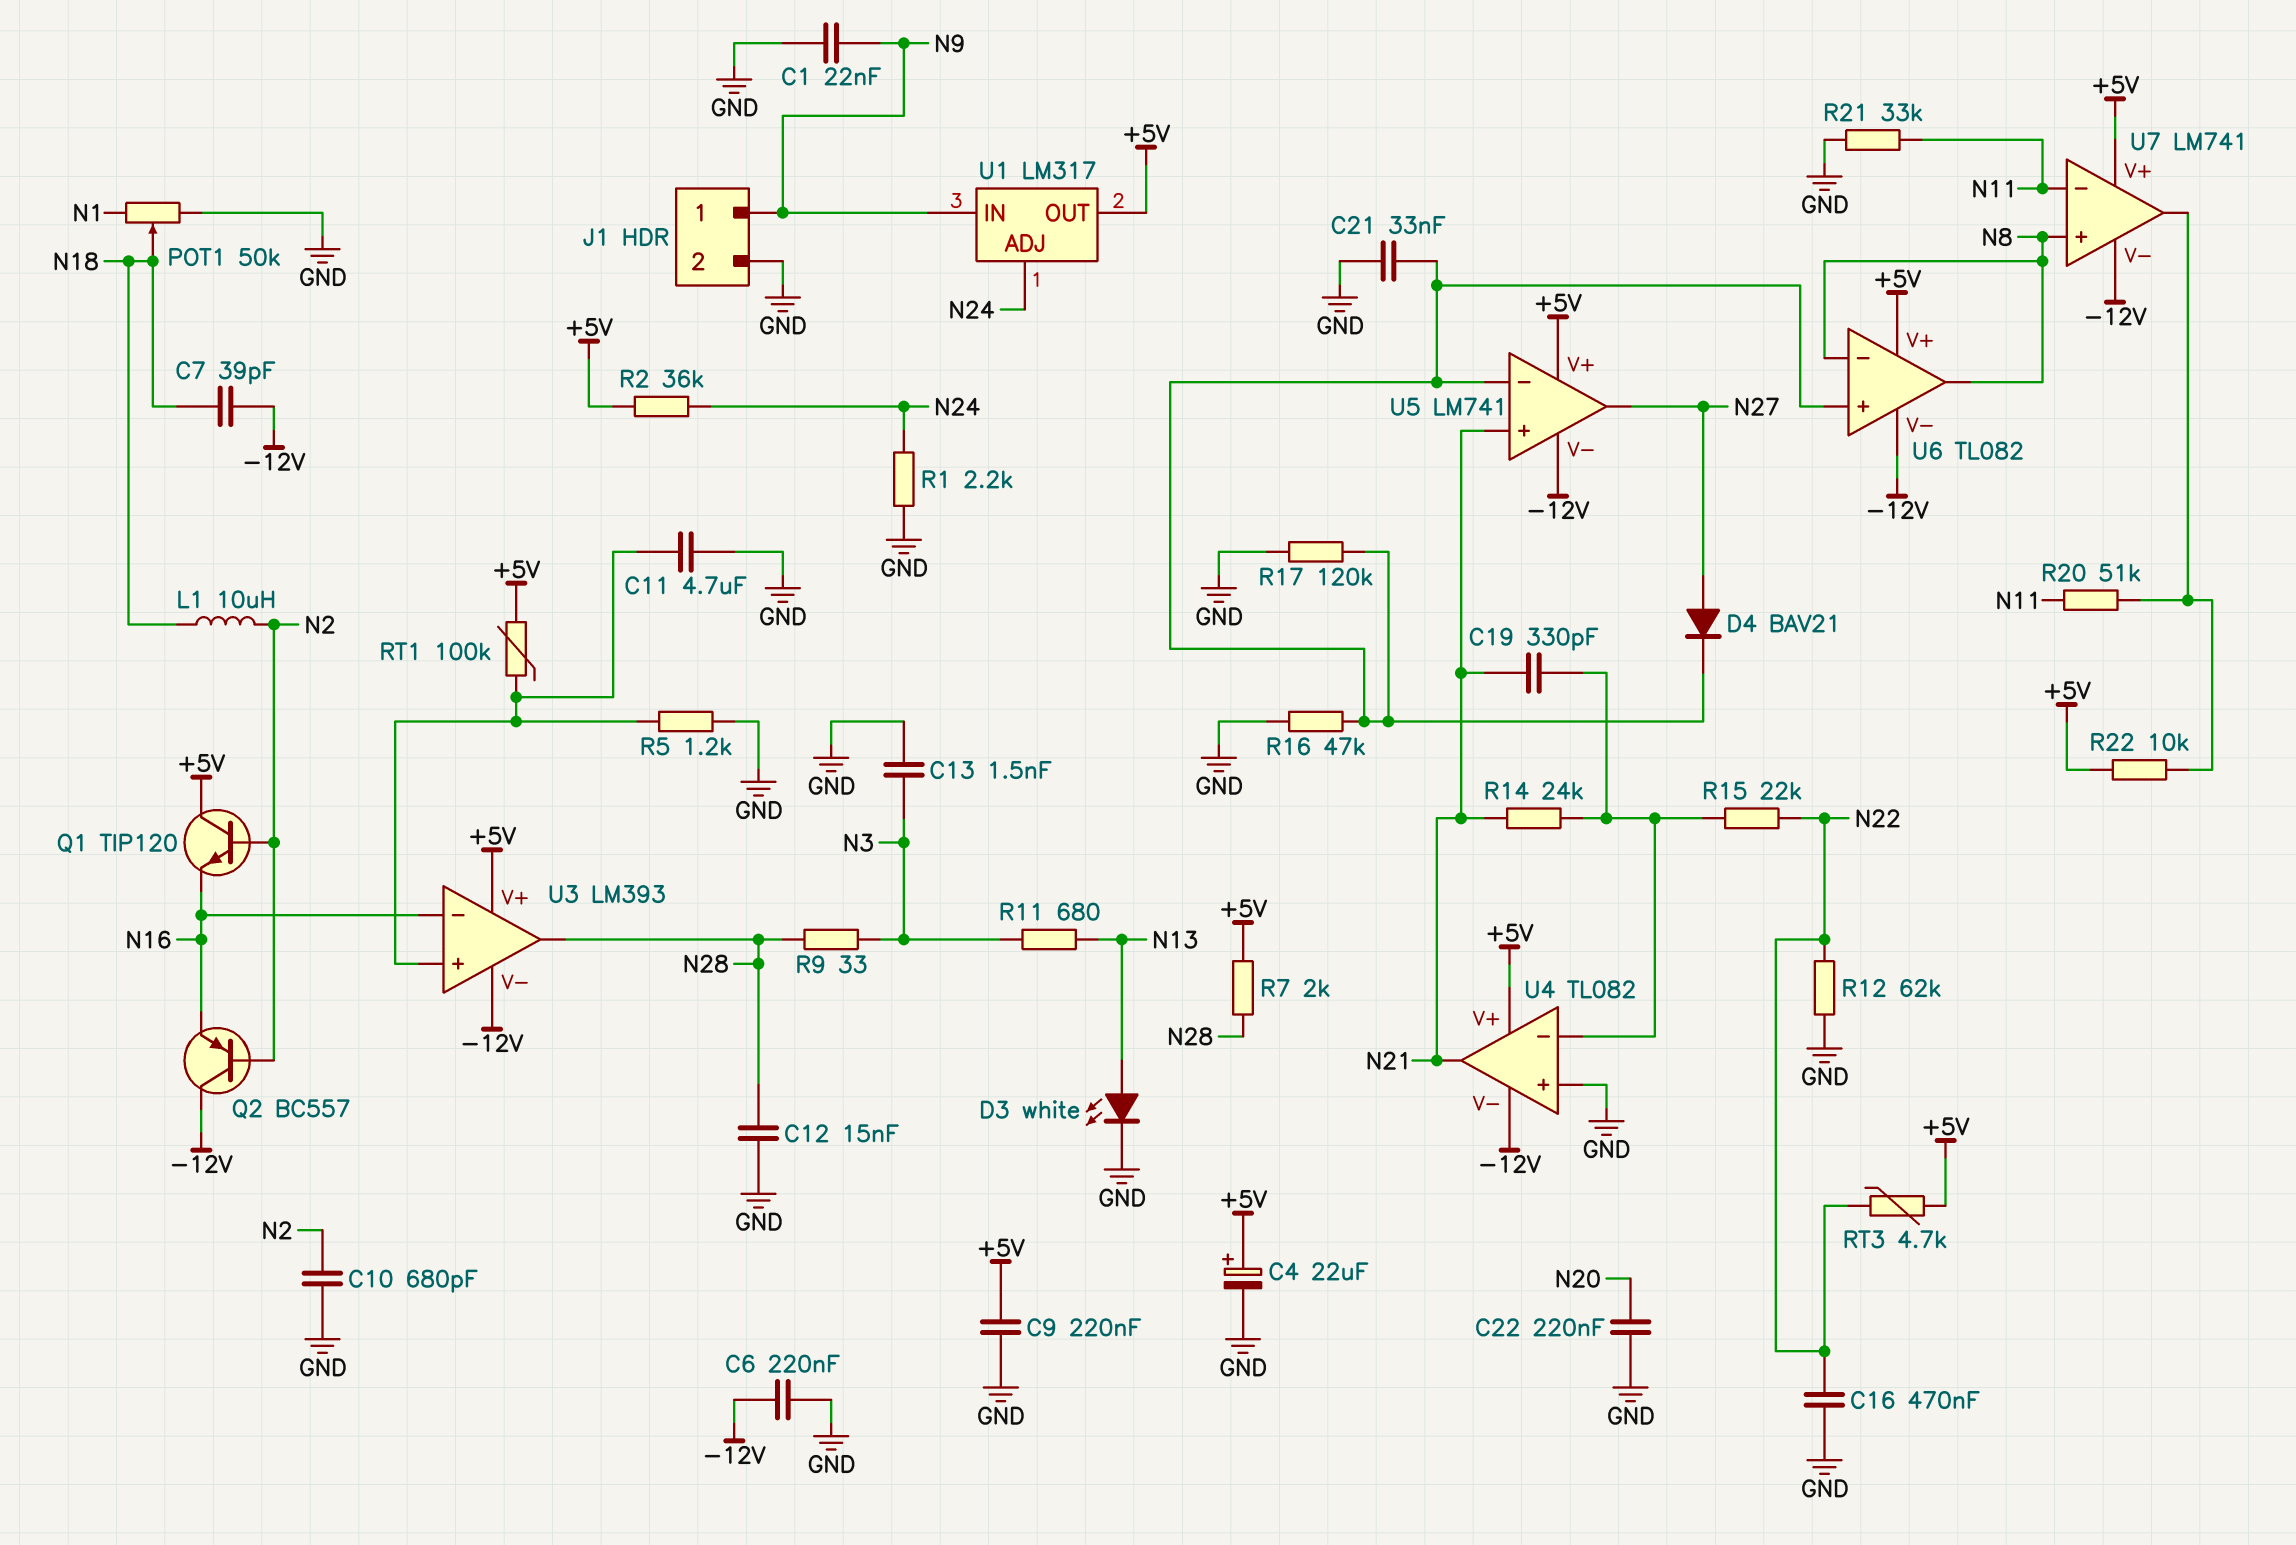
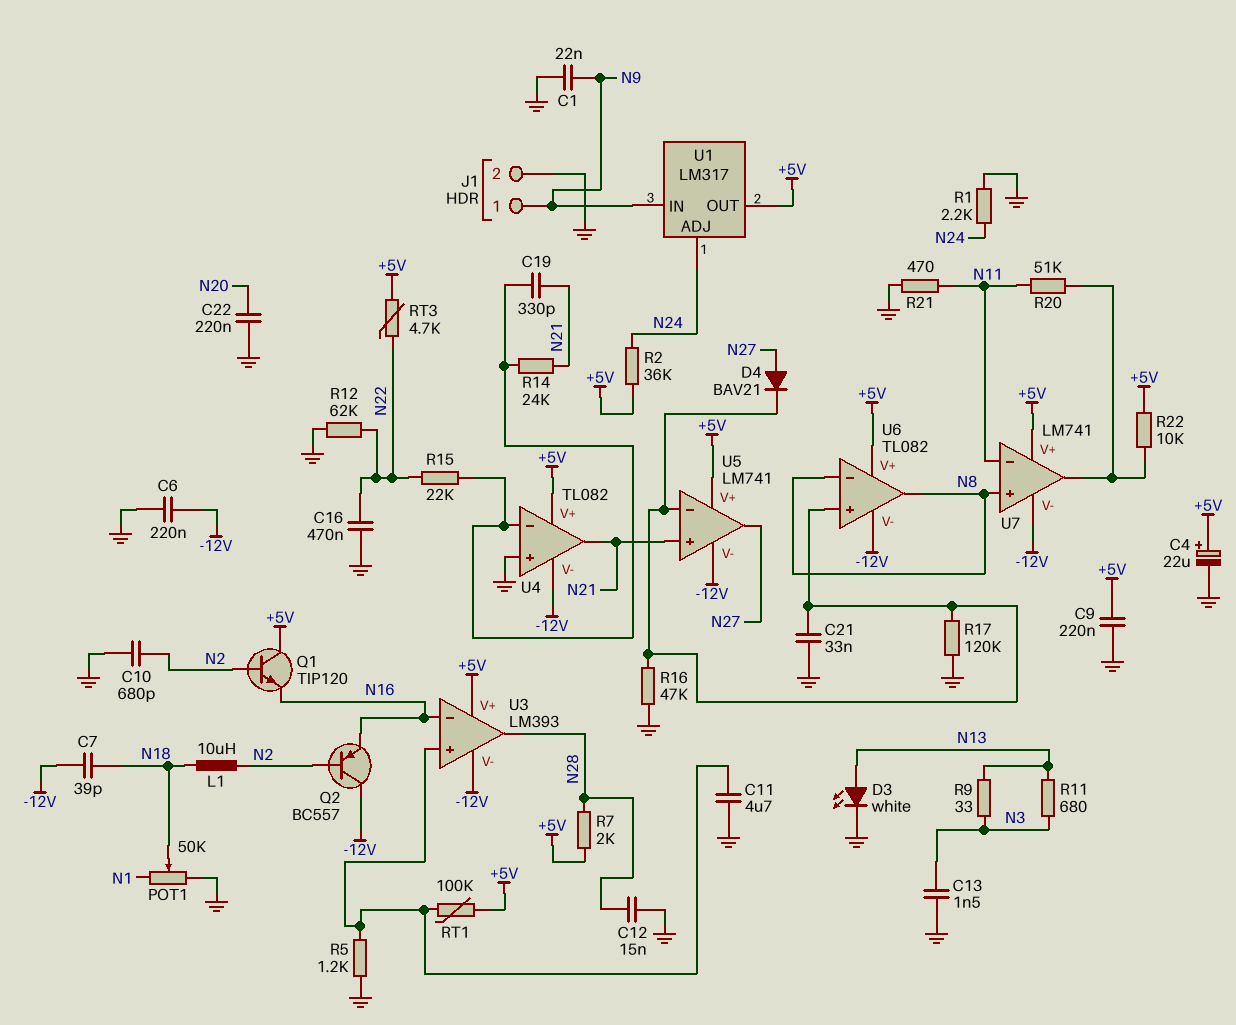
R9: 33 (N3, N28) -> 33 (N3, N13)
R21: 33k (GND, N11) -> 470 (GND, N11)

